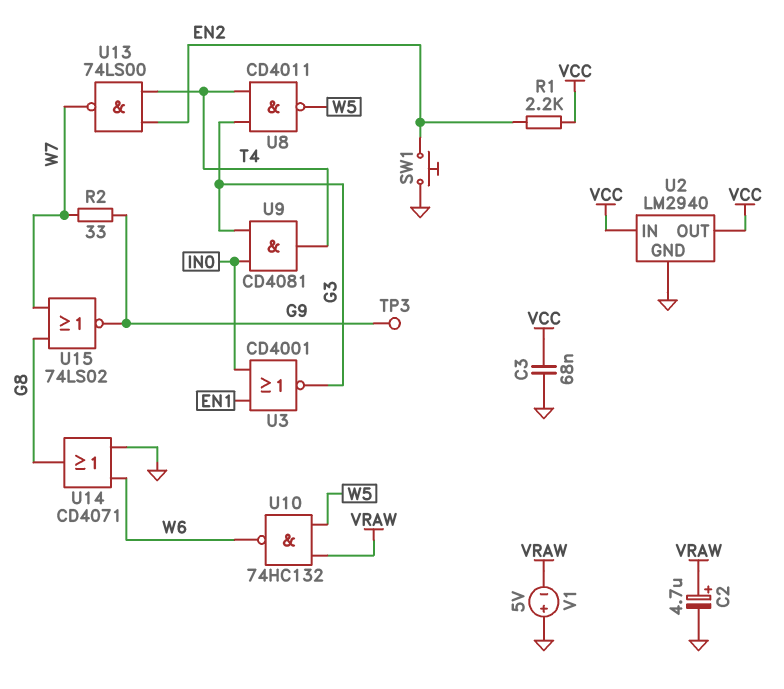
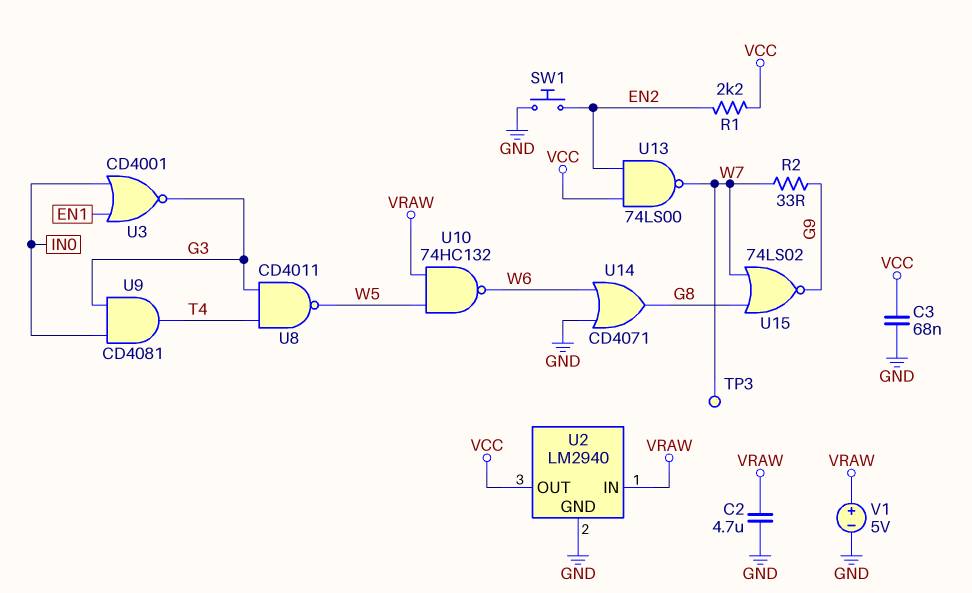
C2: 4.7uF (plus VRAW, minus GND) -> 4.7uF (GND, VRAW)
TP3: test point (G9) -> test point (W7)
U2 pin IN: VCC -> VRAW
U13: NAND 74LS00 (in EN2, in T4, out W7) -> NAND 74LS00 (in EN2, in VCC, out W7)
V1: 5V (plus GND, minus VRAW) -> 5V (plus VRAW, minus GND)

